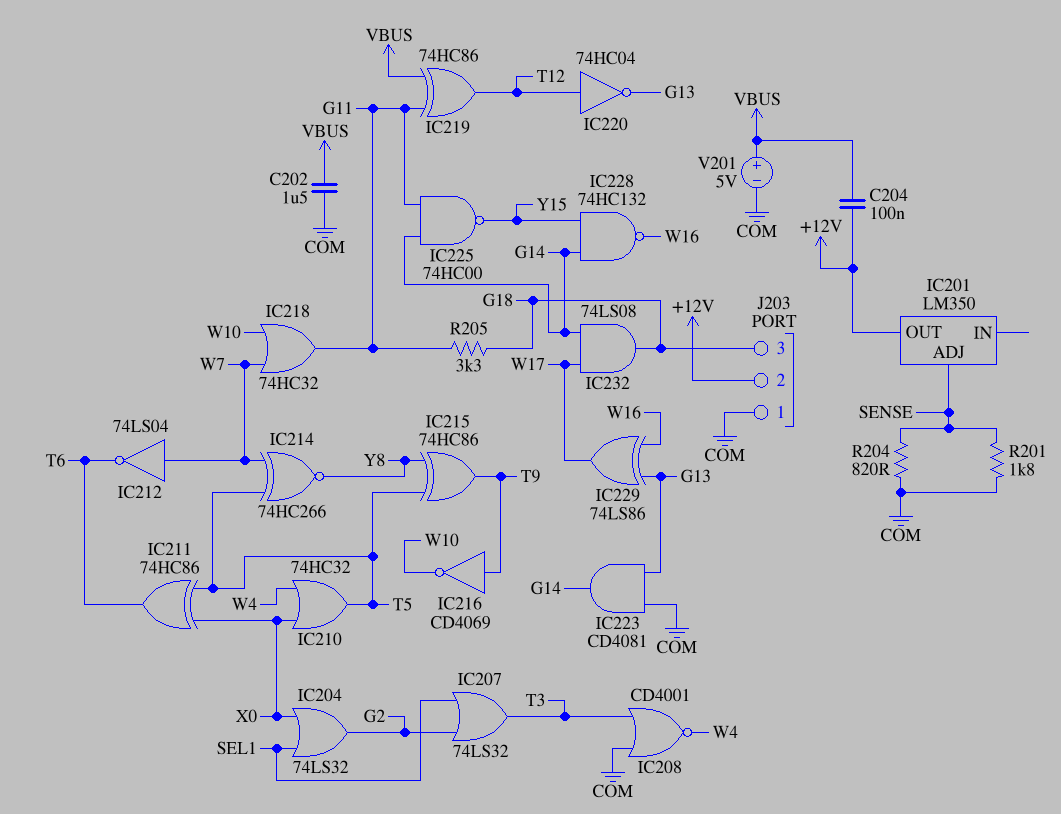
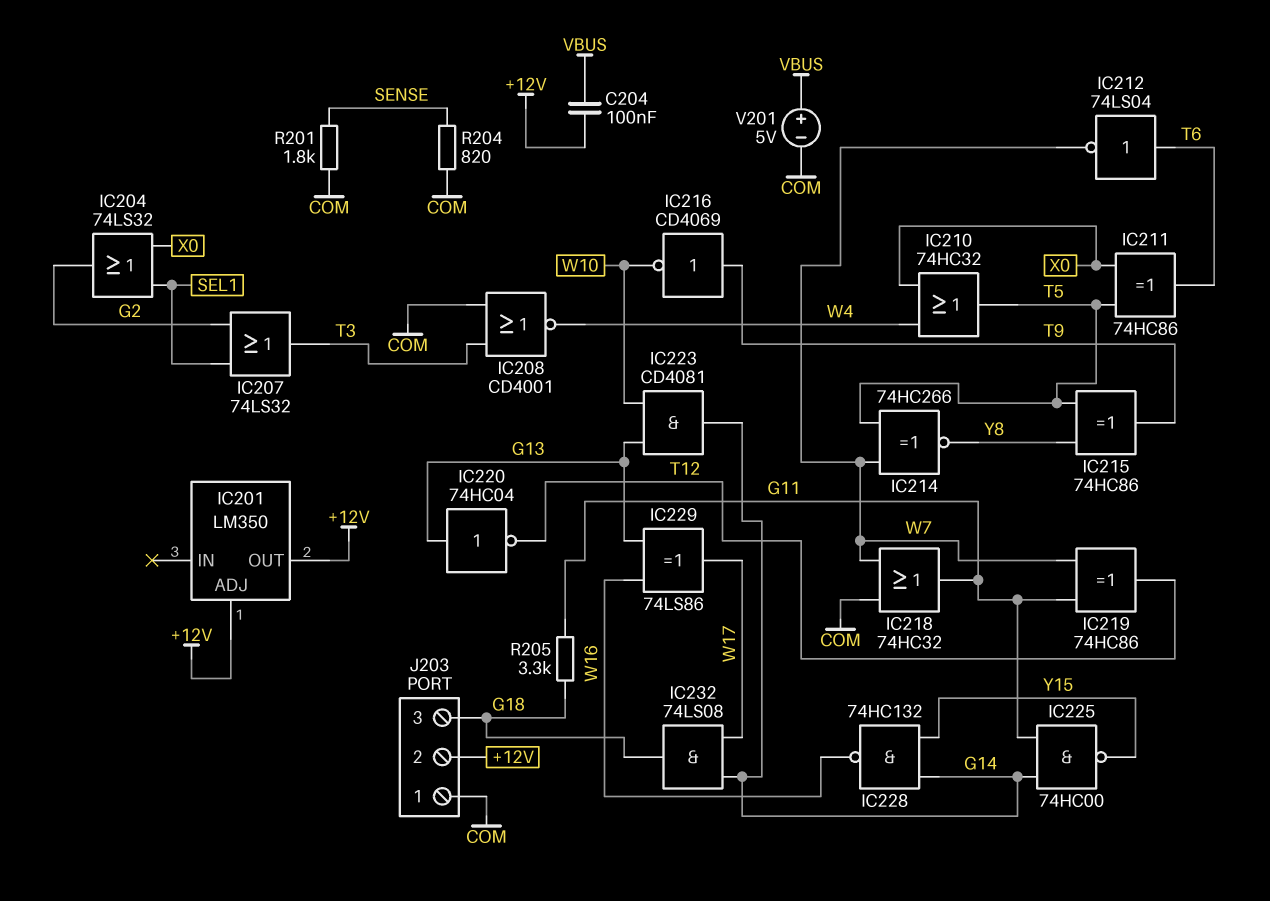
C202: 1.5uF (COM, VBUS) -> none
IC201 pin ADJ: SENSE -> +12V
IC212: NOT 74LS04 (in W7, out T6) -> NOT 74LS04 (in T6, out W7)
IC218: OR 74HC32 (in W7, in W10, out G11) -> OR 74HC32 (in COM, in W7, out G11)
IC219: XOR 74HC86 (in G11, in VBUS, out T12) -> XOR 74HC86 (in G11, in W7, out T12)
IC220: NOT 74HC04 (in T12, out G13) -> NOT 74HC04 (in G13, out T12)
IC223: AND CD4081 (in COM, in G13, out G14) -> AND CD4081 (in G13, in W10, out G14)

